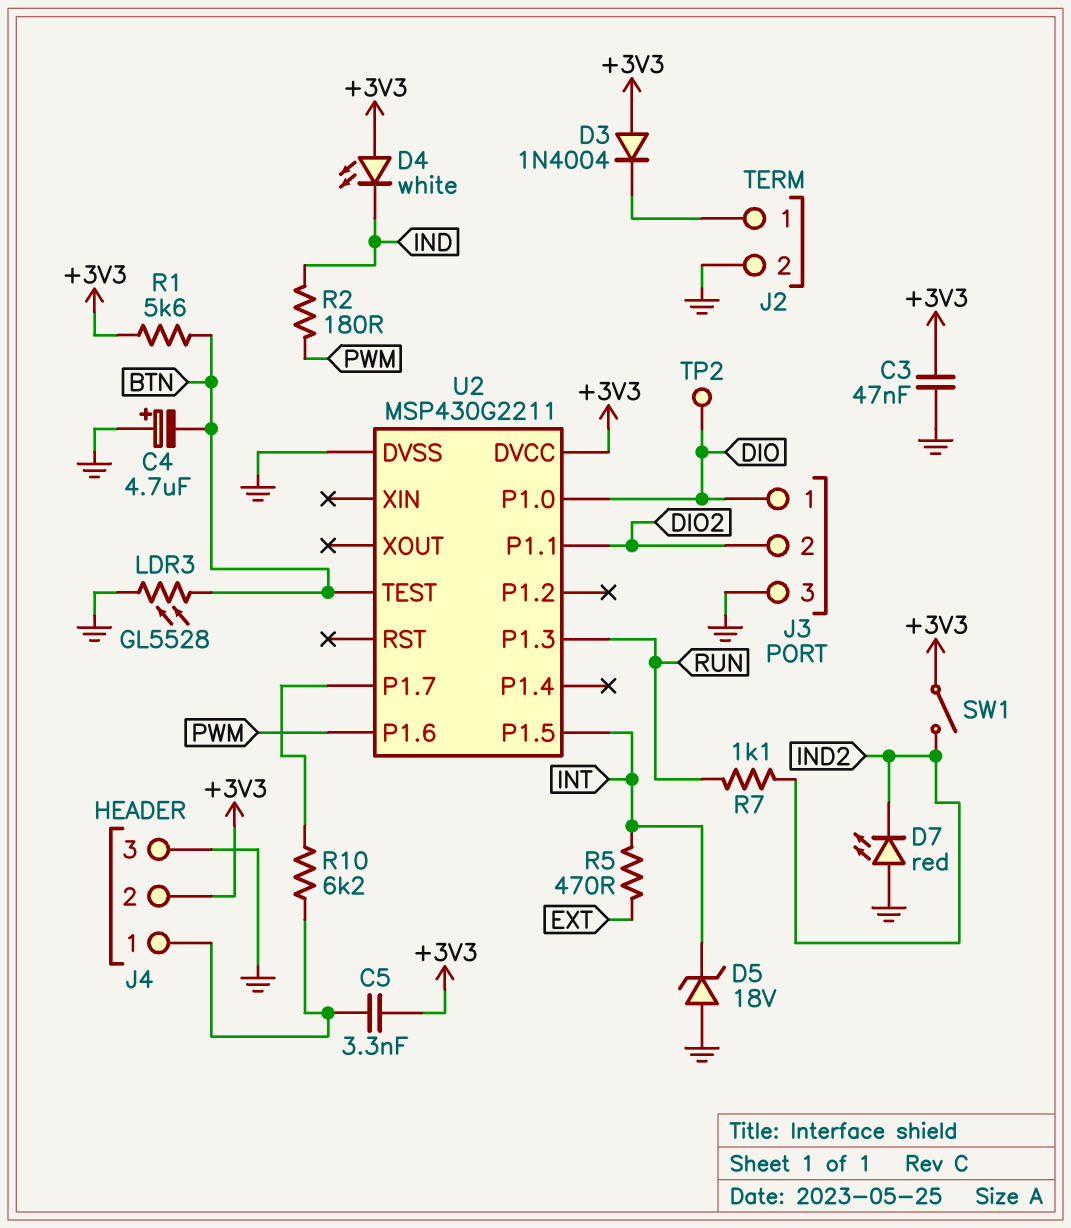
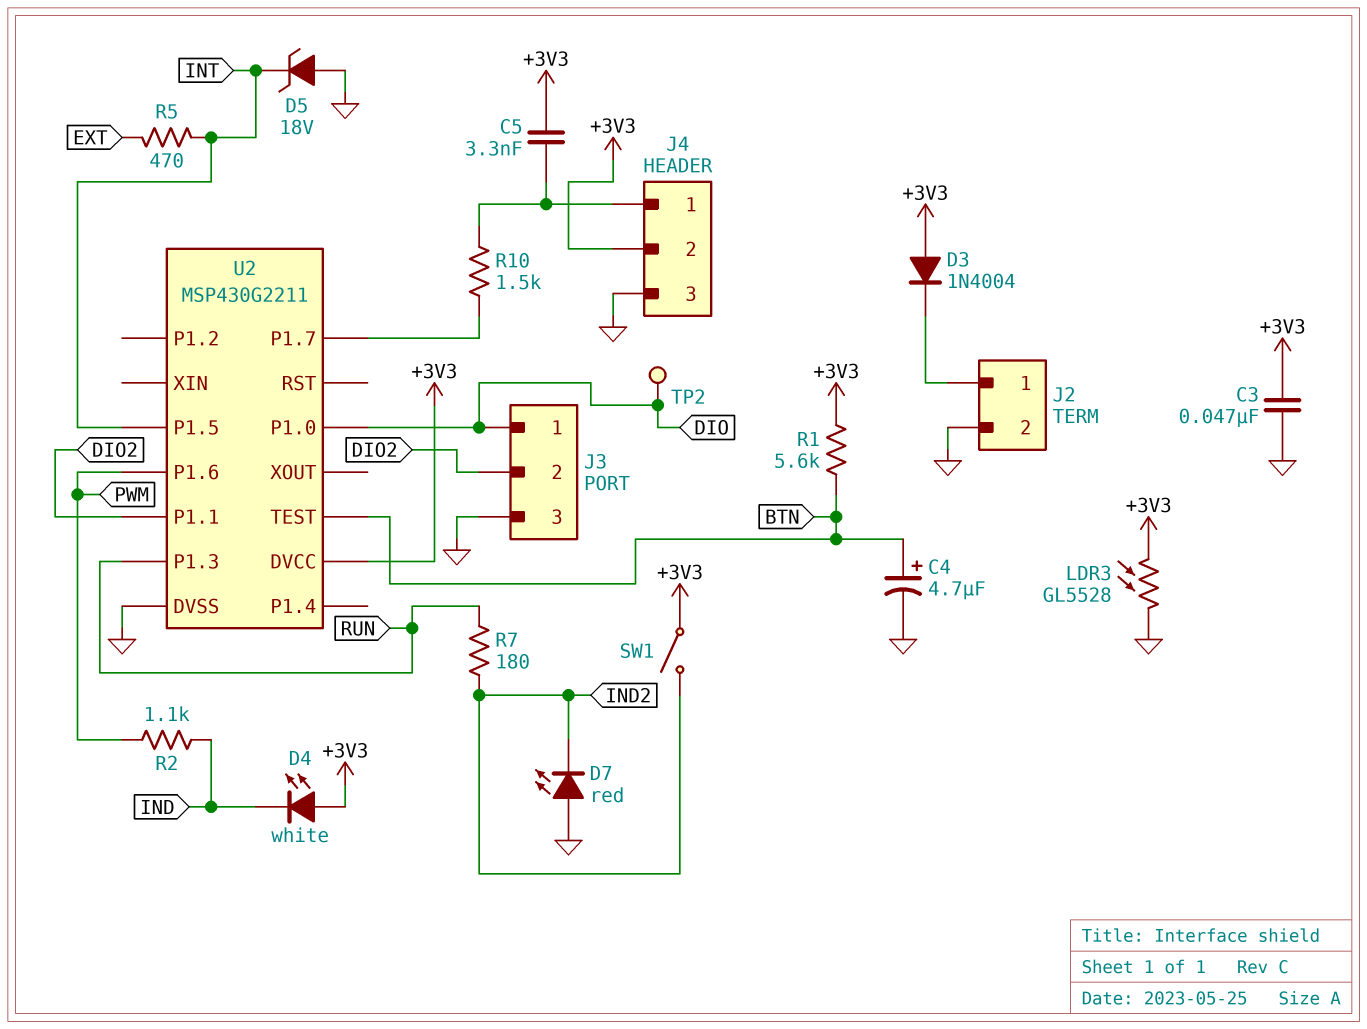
C4: 4.7uF (plus GND, minus BTN) -> 4.7uF (plus BTN, minus GND)
LDR3: GL5528 (BTN, GND) -> GL5528 (+3V3, GND)
R2: 180 (IND, PWM) -> 1.1k (IND, PWM)
R7: 1.1k (IND2, RUN) -> 180 (IND2, RUN)
R10: 6.2k (J4/1, U2/P1.7) -> 1.5k (J4/1, U2/P1.7)

